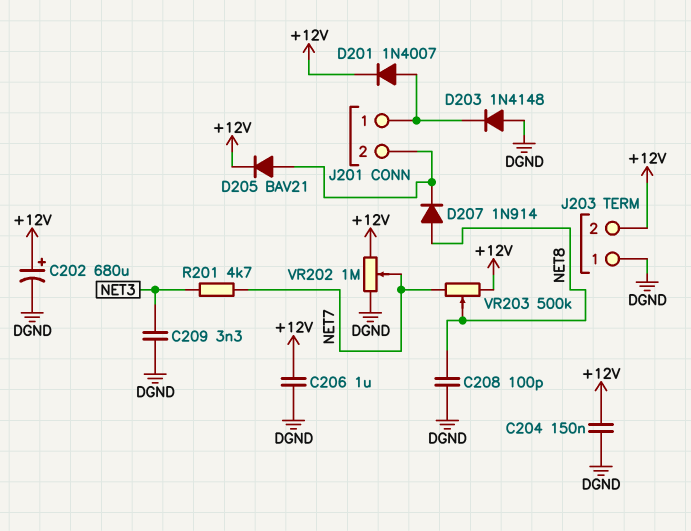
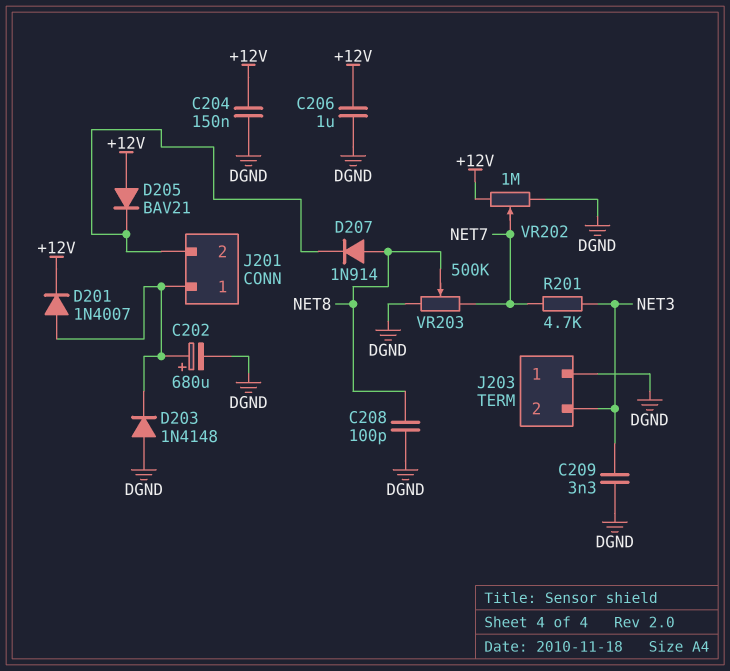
C202: 680uF (plus +12V, minus DGND) -> 680uF (plus J201/1, minus DGND)
D205: diode BAV21 (A J201/2, K +12V) -> diode BAV21 (A +12V, K J201/2)
J203 pin 2: +12V -> NET3
VR203: 500k (+12V, NET7, wiper NET8) -> 500k (DGND, NET7, wiper NET8)

